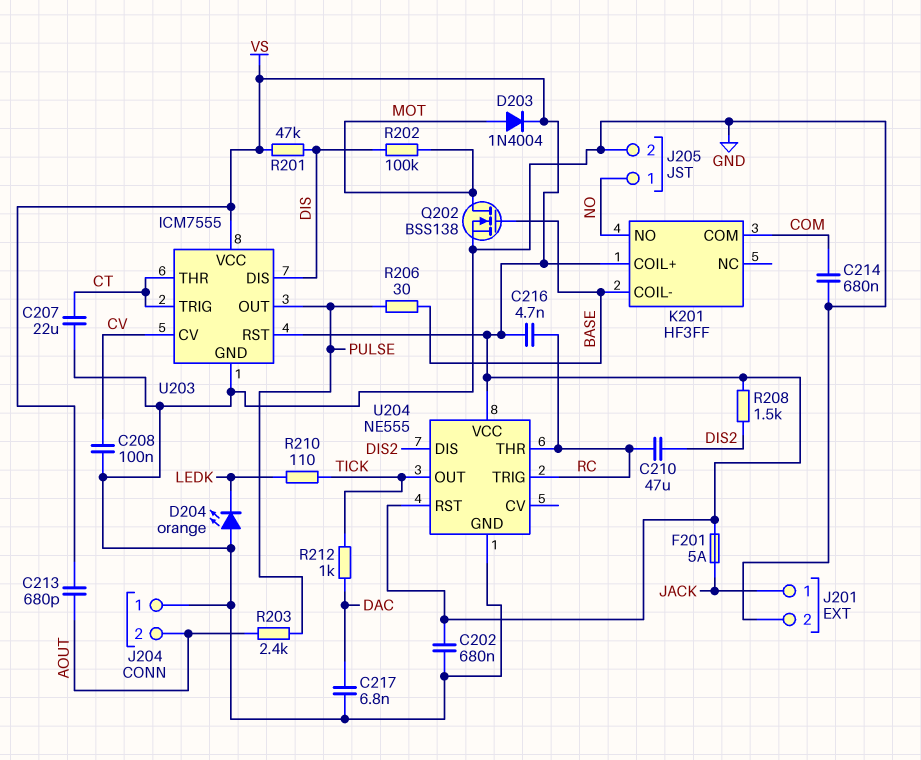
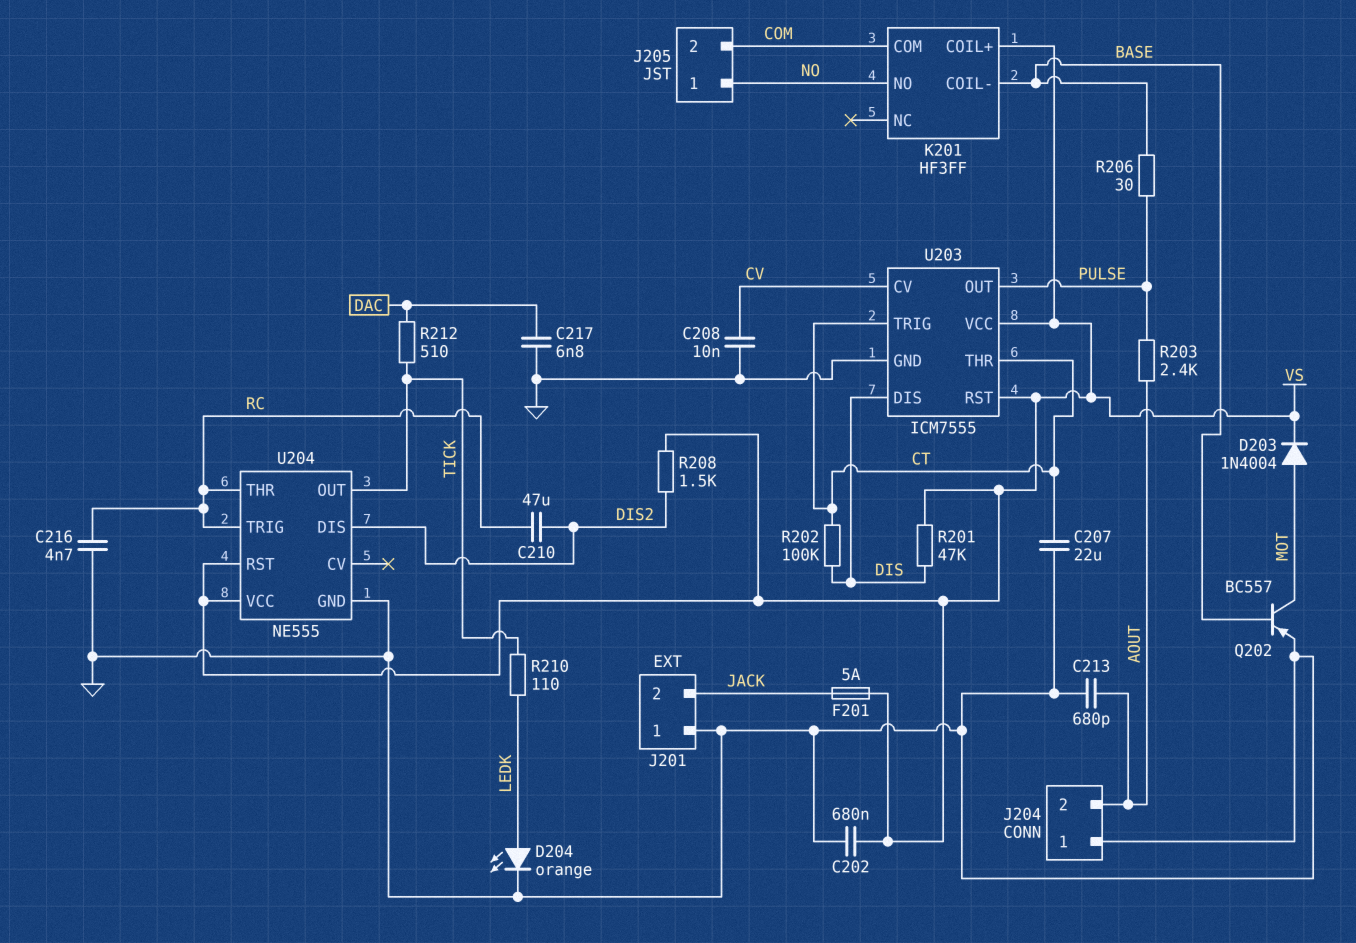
C208: 100nF (CV, GND) -> 10nF (CV, GND)
C213: 680pF (AOUT, VS) -> 680pF (AOUT, GND)
C214: 680nF (COM, GND) -> none
C216: 4.7nF (RC, VS) -> 4.7nF (GND, RC)
D204: LED orange (A GND, K LEDK) -> LED orange (A LEDK, K GND)
J201 pin 1: JACK -> GND
J201 pin 2: GND -> JACK
J205 pin 2: GND -> COM
Q202: NMOS BSS138 (G BASE, D MOT, S GND) -> PNP BC557 (B BASE, C MOT, E GND)
R202: 100k (DIS, MOT) -> 100k (CT, DIS)
R212: 1k (DAC, TICK) -> 510 (DAC, TICK)

